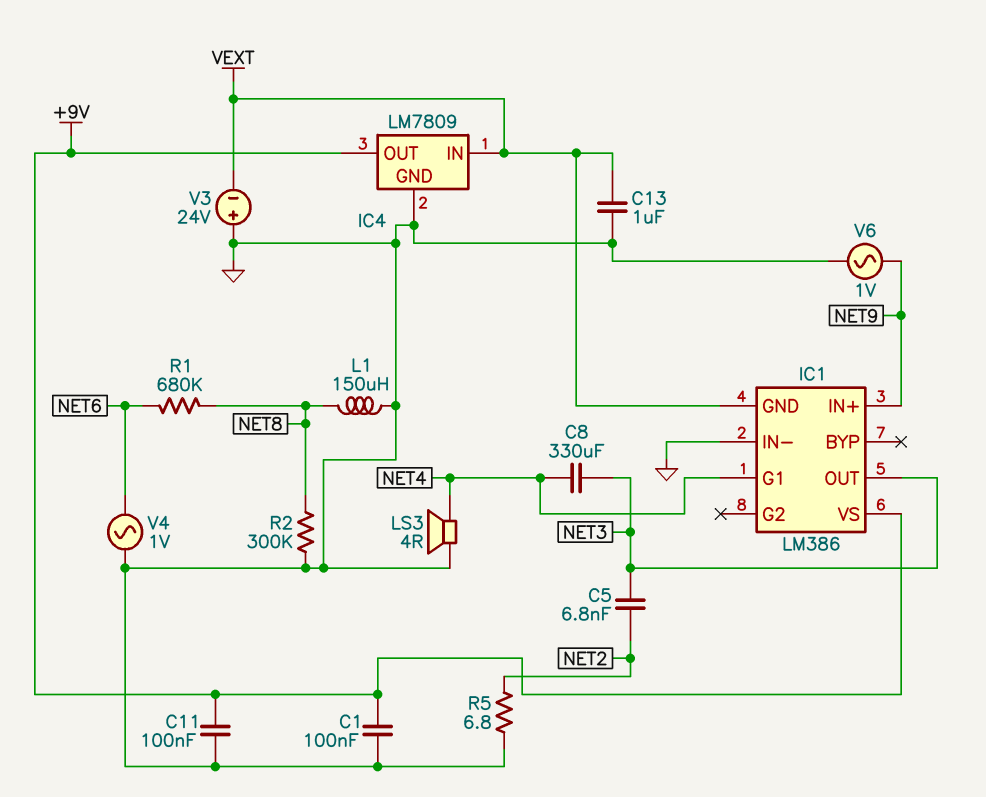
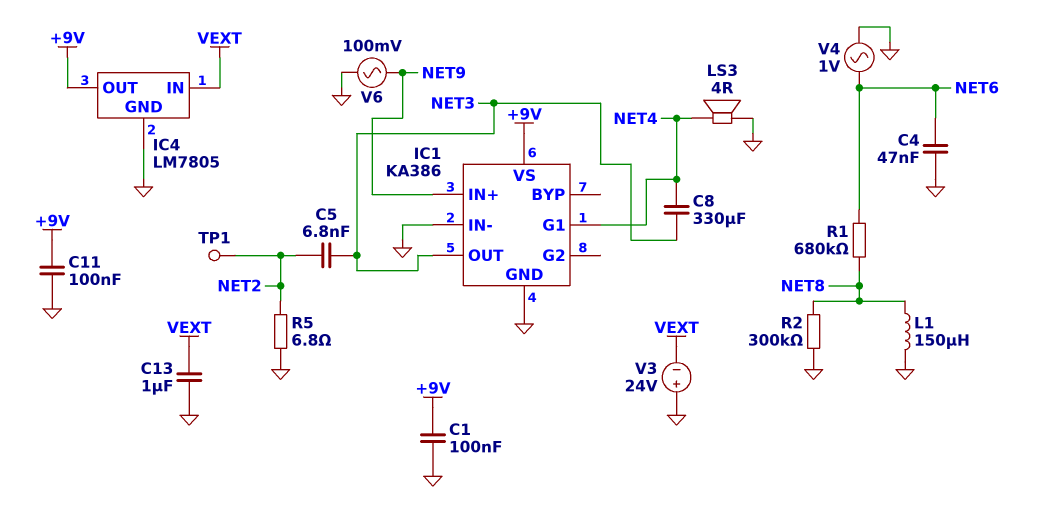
C4: none -> 47nF (GND, NET6)
IC1: LM386 -> KA386
IC1 pin GND: VEXT -> GND
IC4: LM7809 -> LM7805
TP1: none -> test point (NET2)
V6: AC 1V (GND, NET9) -> AC 100mV (GND, NET9)

